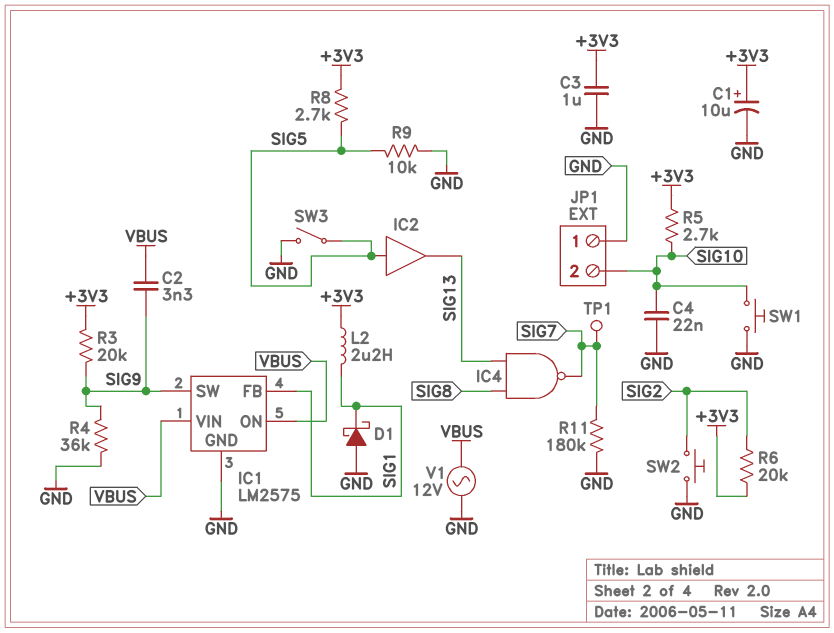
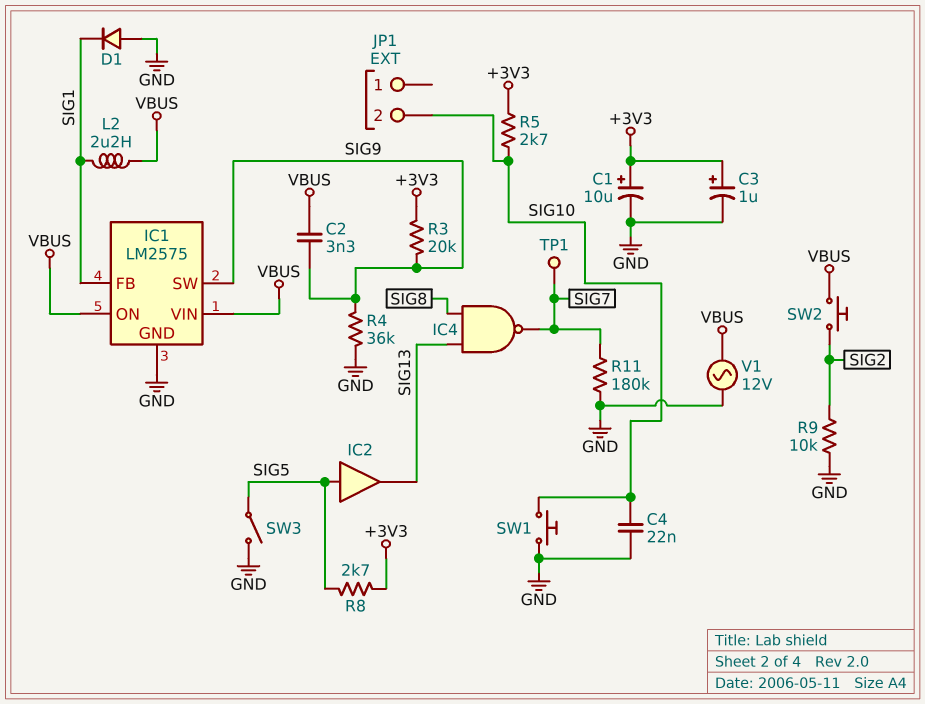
C3: 1uF (+3V3, GND) -> 1uF (plus +3V3, minus GND)
D1: schottky (A GND, K SIG1) -> diode (A GND, K SIG1)
JP1 pin 1: GND -> none
L2: 2.2uH (+3V3, SIG1) -> 2.2uH (SIG1, VBUS)
R6: 20k (+3V3, SIG2) -> none
R9: 10k (GND, SIG5) -> 10k (GND, SIG2)
SW2: button (GND, SIG2) -> button (SIG2, VBUS)

